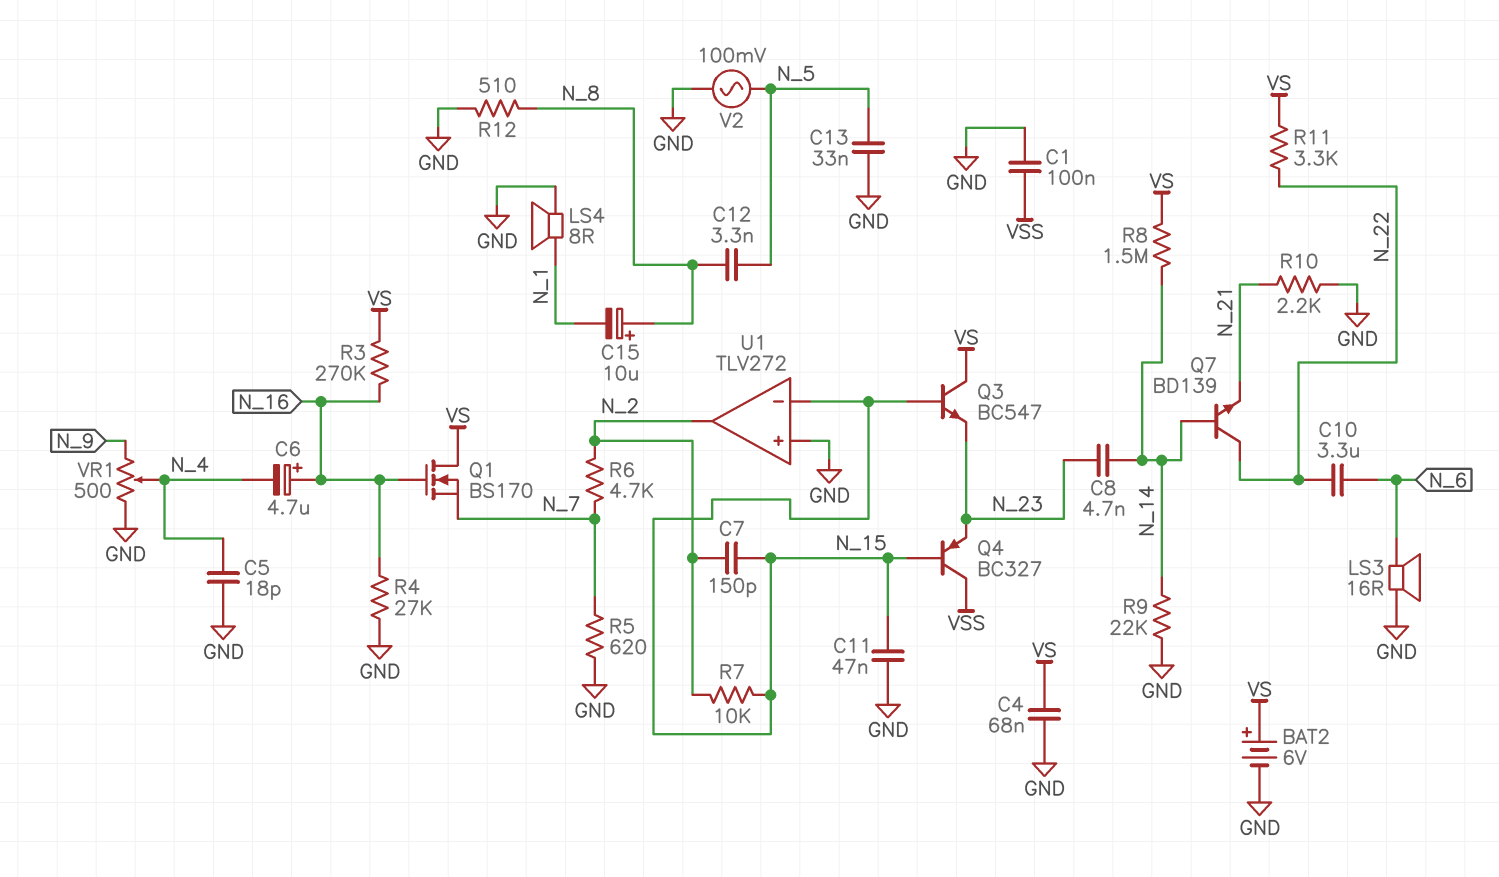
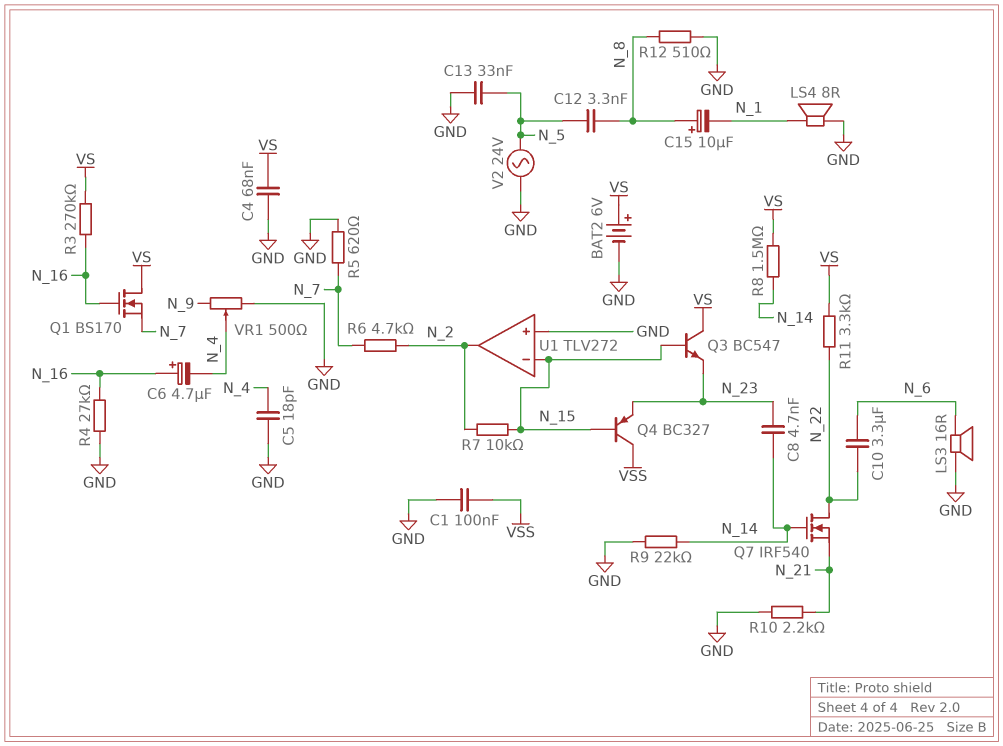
C7: 150pF (N_2, N_15) -> none
C11: 47nF (GND, N_15) -> none
Q7: NPN BD139 (B N_14, C N_22, E N_21) -> NMOS IRF540 (G N_14, D N_22, S N_21)
V2: AC 100mV (GND, N_5) -> AC 24V (GND, N_5)

